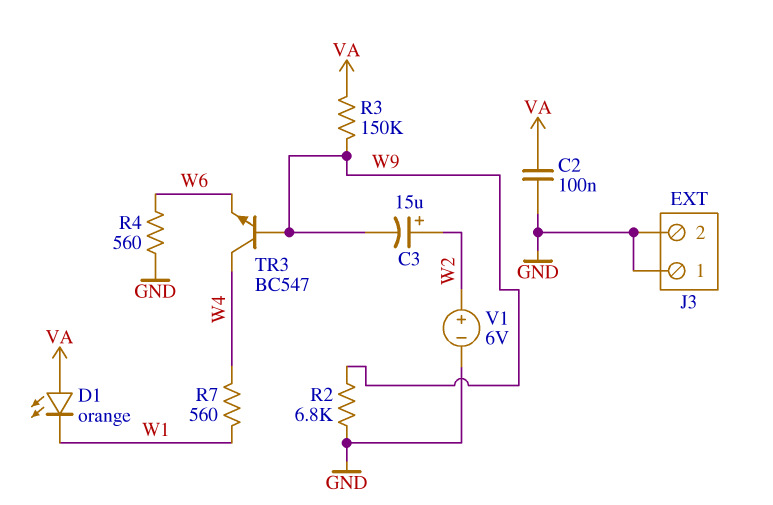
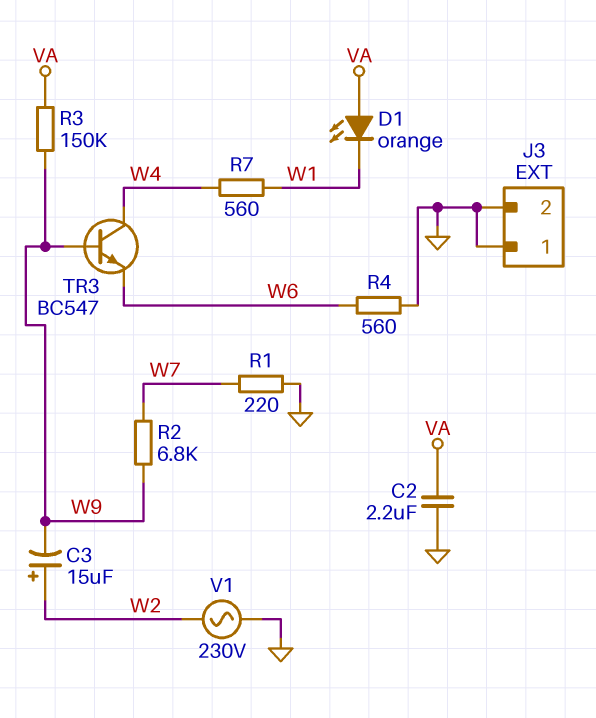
C2: 100nF (GND, VA) -> 2.2uF (GND, VA)
R1: none -> 220 (GND, W7)
R2: 6.8k (GND, W9) -> 6.8k (W7, W9)
V1: 6V (plus W2, minus GND) -> AC 230V (GND, W2)

